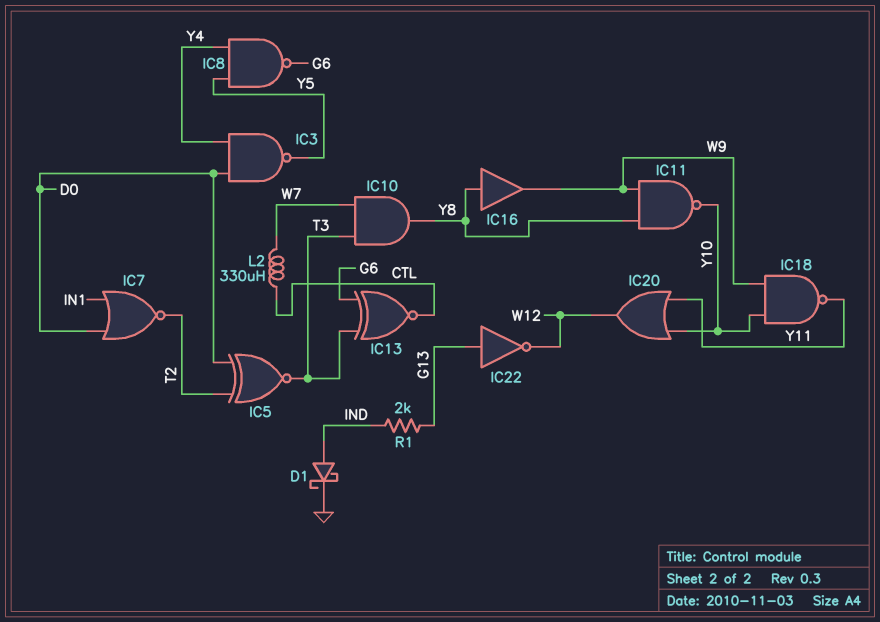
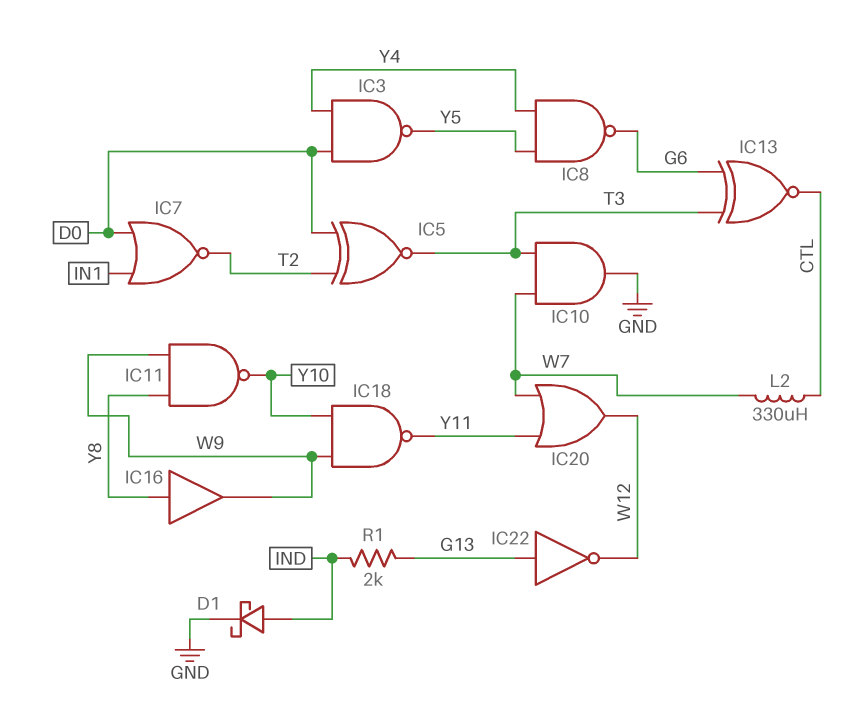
IC10: AND (in T3, in W7, out Y8) -> AND (in T3, in W7, out GND)
IC20: OR (in Y10, in Y11, out W12) -> OR (in W7, in Y11, out W12)

